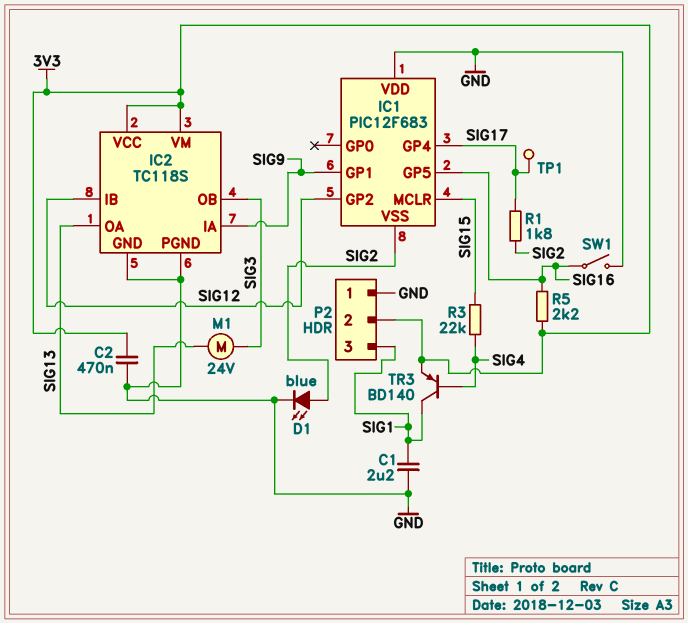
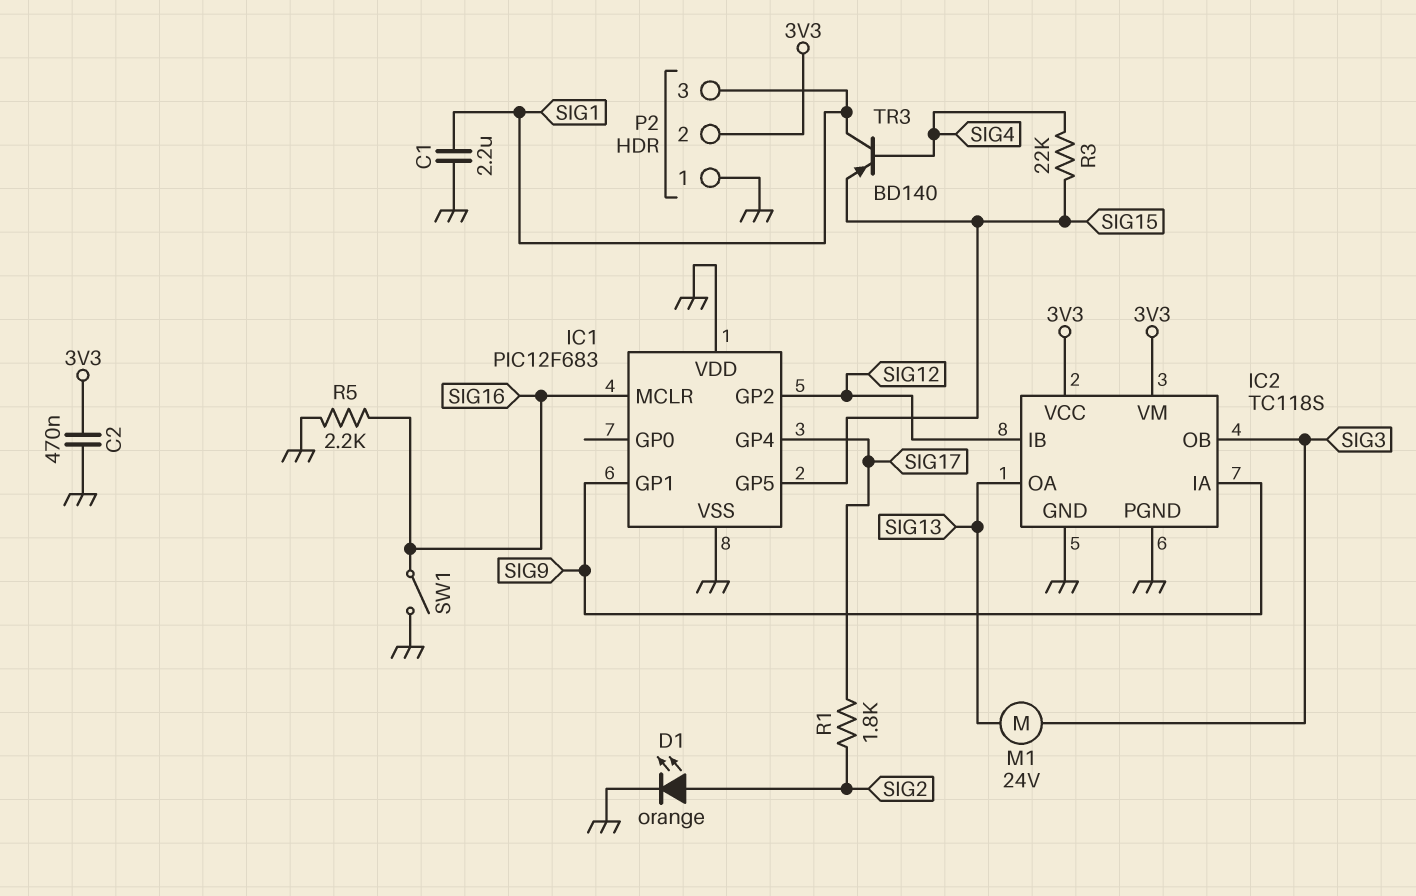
D1: LED blue (A SIG2, K GND) -> LED orange (A SIG2, K GND)
IC1 pin GP5: SIG16 -> SIG15
IC1 pin MCLR: SIG15 -> SIG16
IC1 pin VSS: SIG2 -> GND
R5: 2.2k (3V3, SIG16) -> 2.2k (GND, SIG16)
TP1: test point (SIG17) -> none
TR3: PNP BD140 (B SIG4, C SIG1, E 3V3) -> PNP BD140 (B SIG4, C SIG1, E SIG15)

